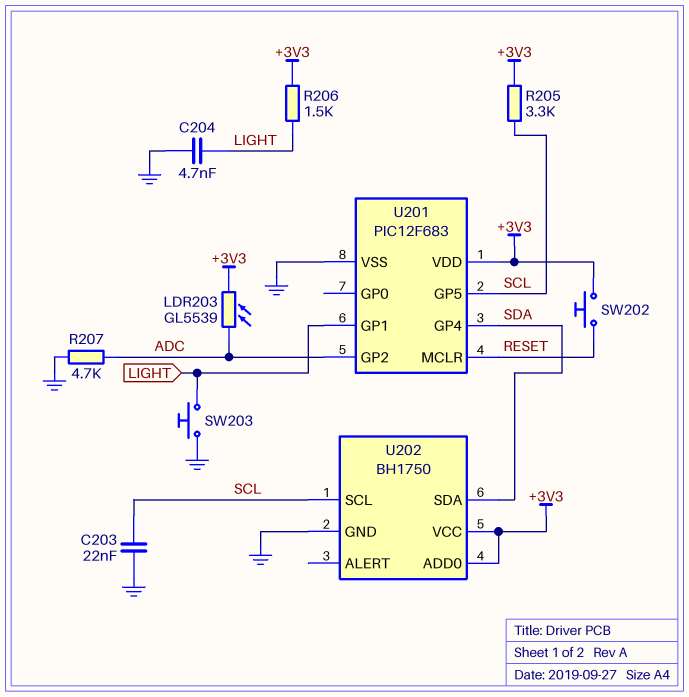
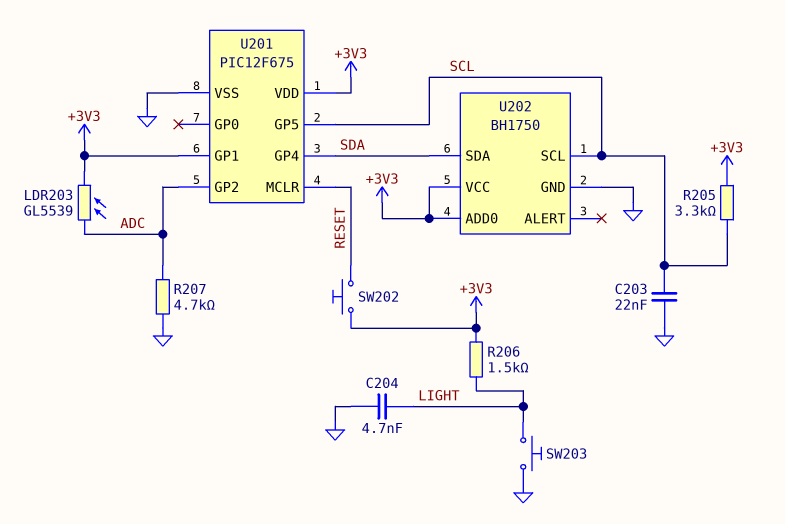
U201: PIC12F683 -> PIC12F675
U201 pin GP1: LIGHT -> +3V3

